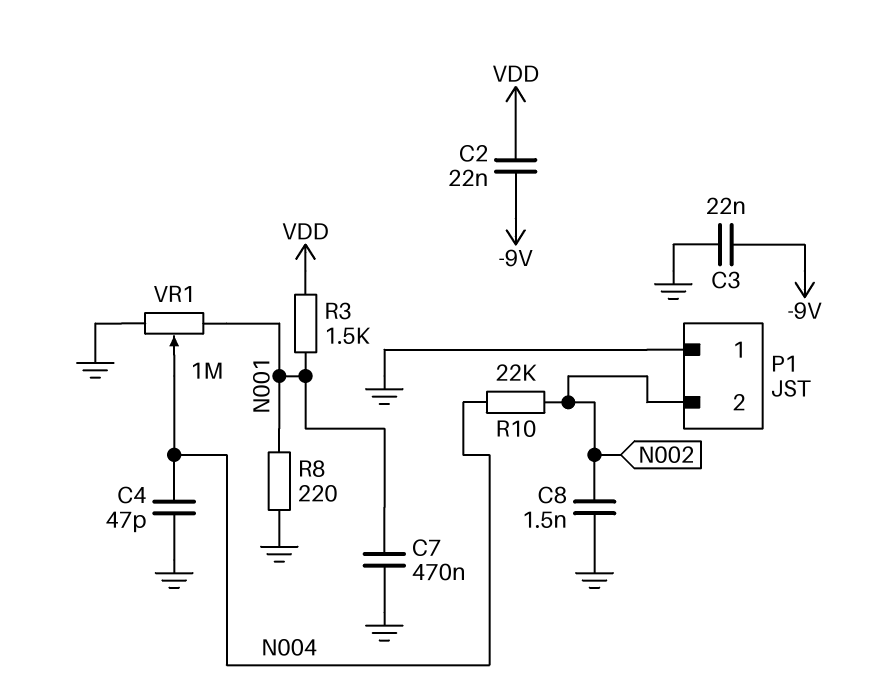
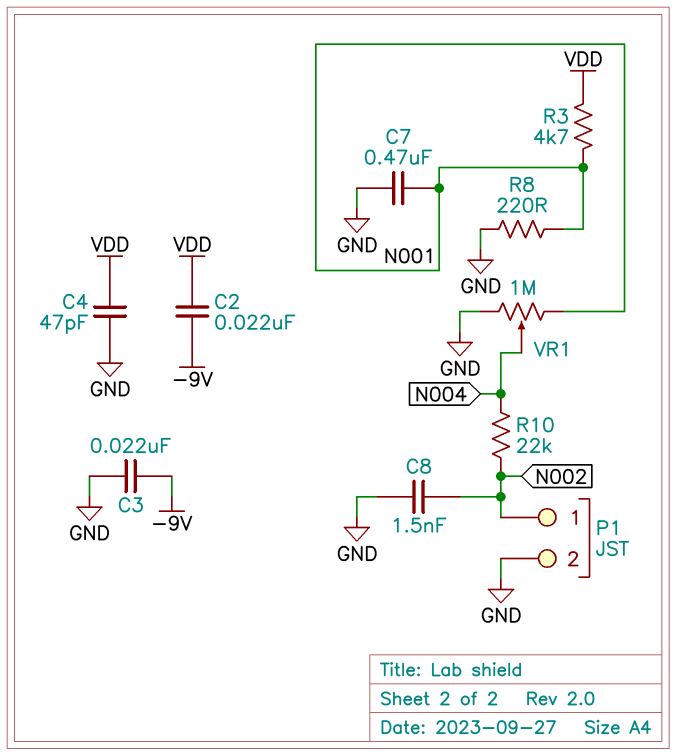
C4: 47pF (GND, N004) -> 47pF (GND, VDD)
P1 pin 1: GND -> N002
P1 pin 2: N002 -> GND
R3: 1.5k (N001, VDD) -> 4.7k (N001, VDD)

